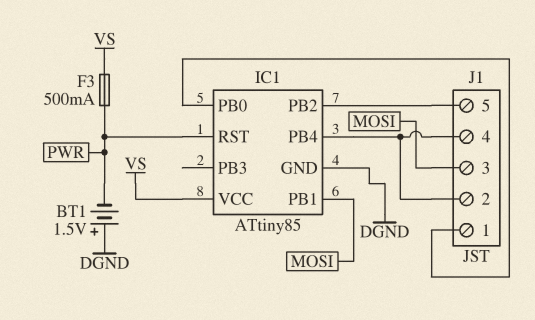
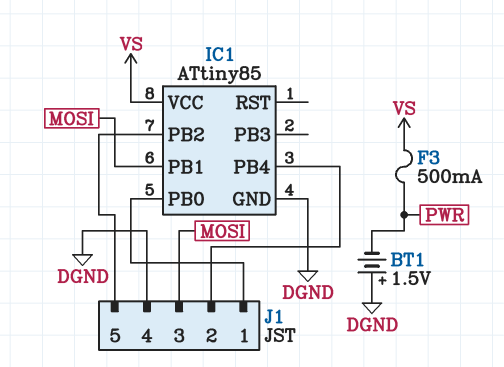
IC1 pin RST: PWR -> none
J1 pin 4: IC1/PB4 -> DGND

